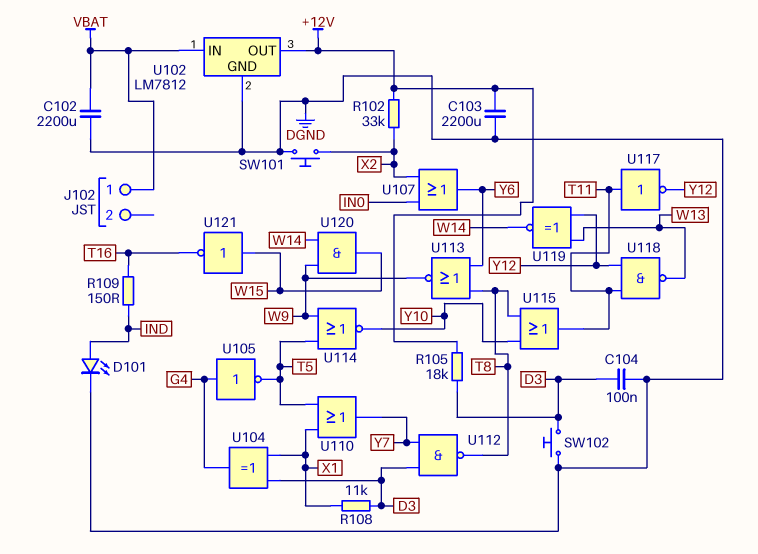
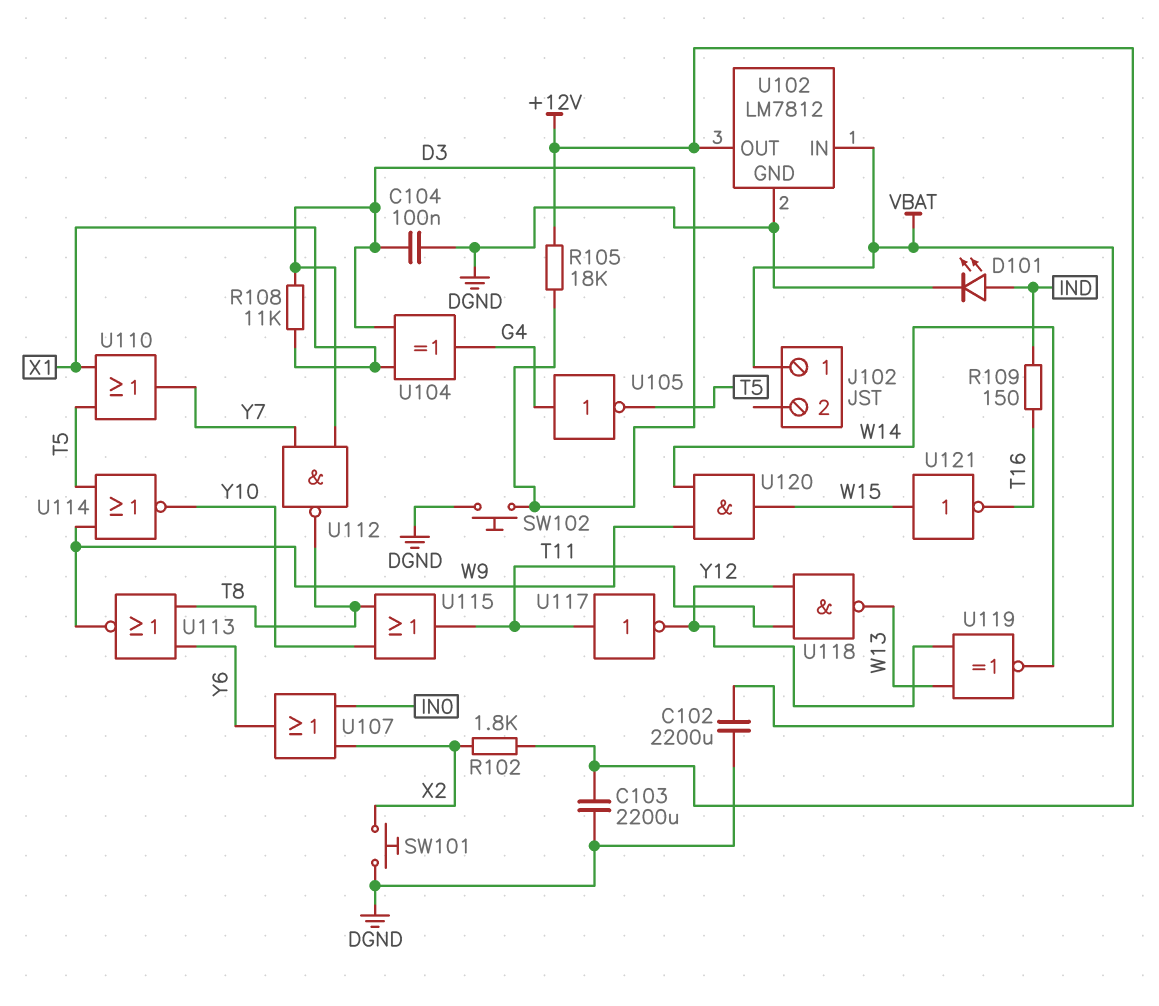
R102: 33k (+12V, X2) -> 1.8k (+12V, X2)

